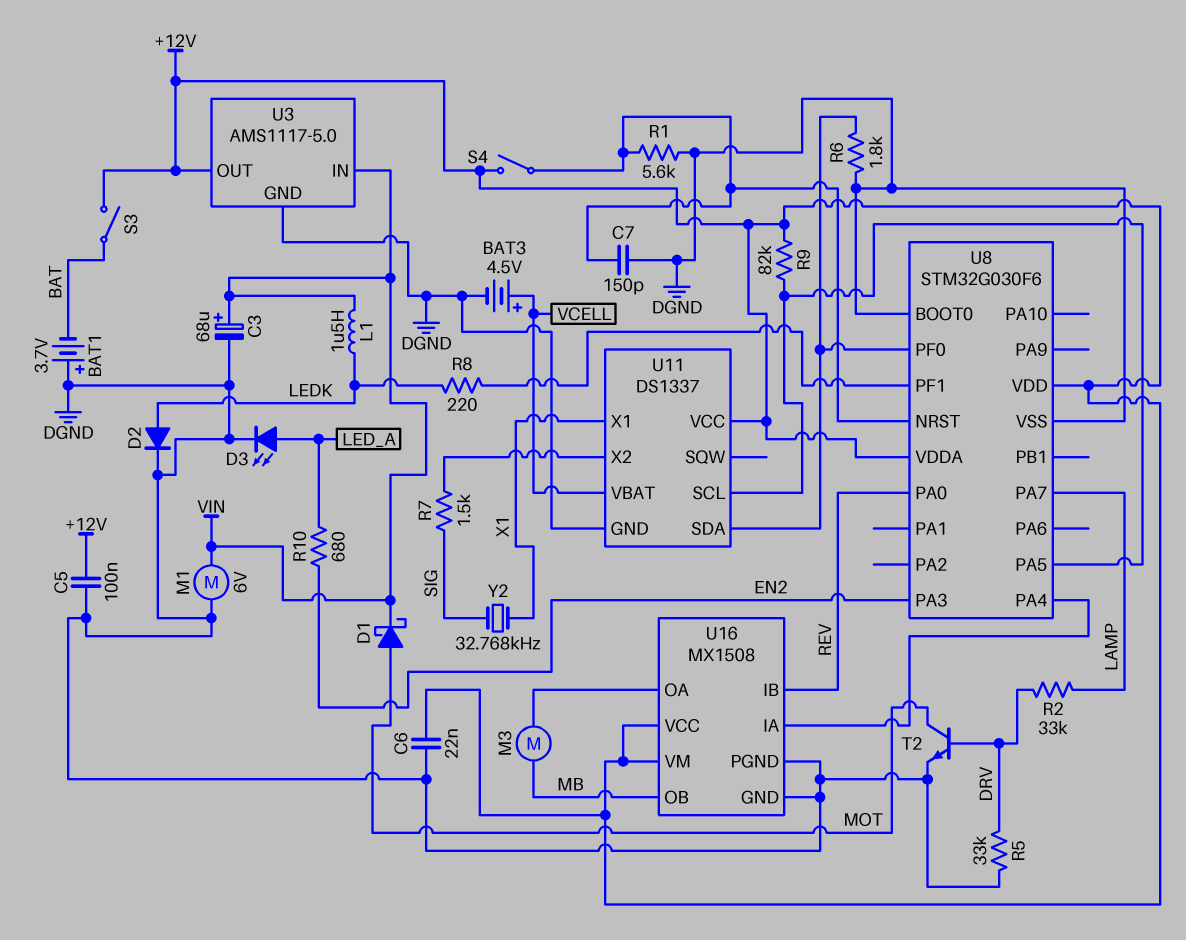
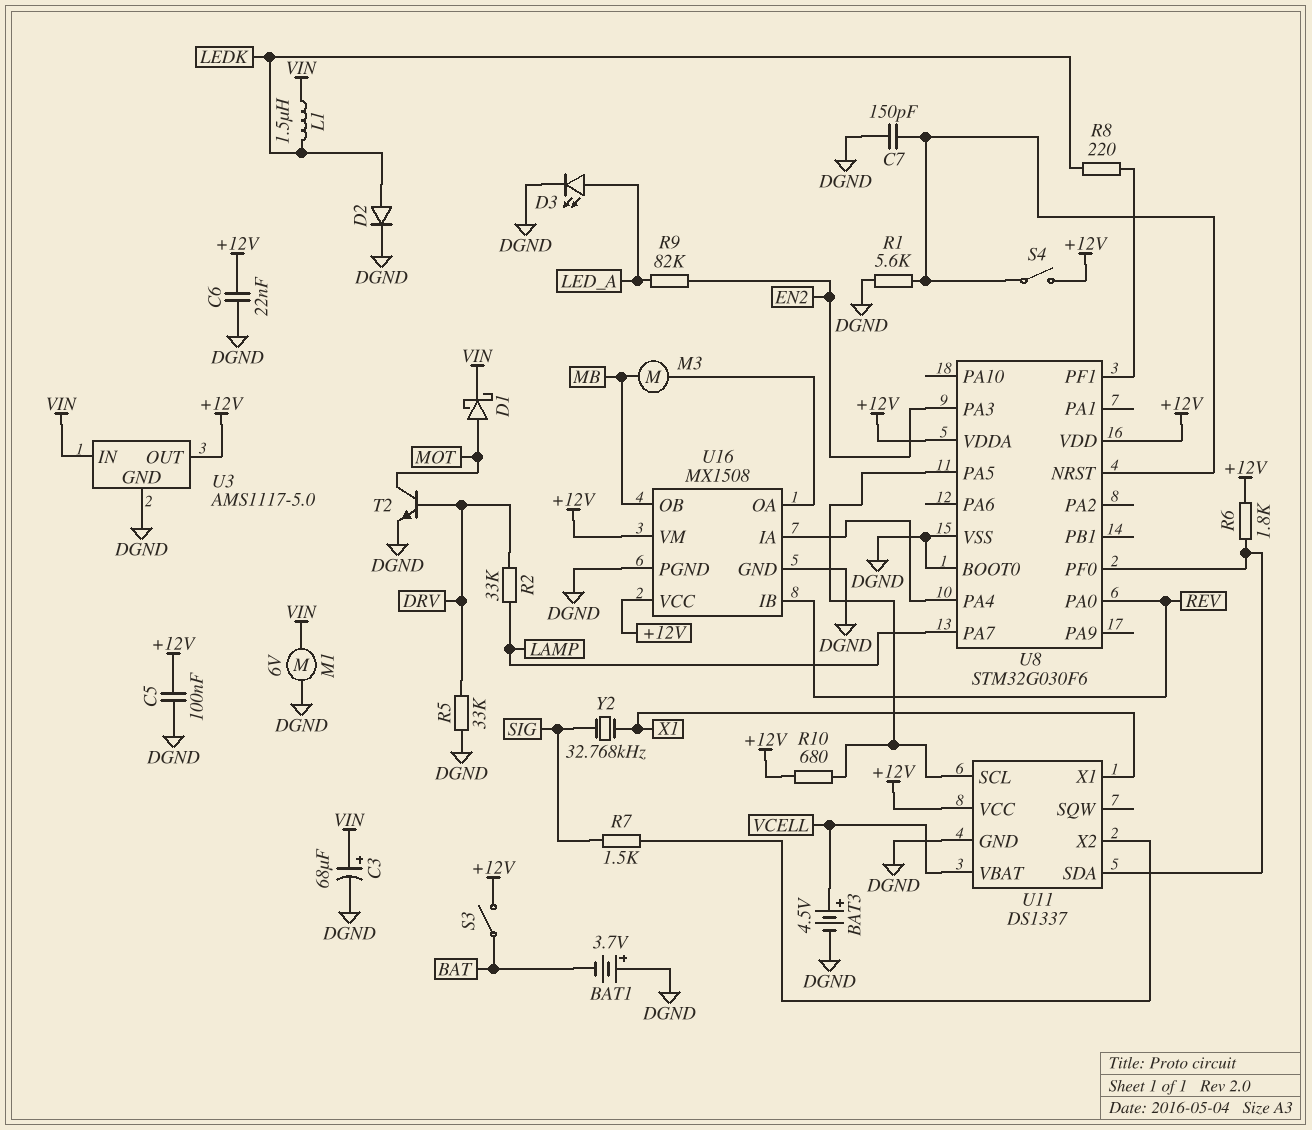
R6: 1.8k (DGND, U8/PF0) -> 1.8k (+12V, U8/PF0)
R9: 82k (+12V, U8/PA5) -> 82k (EN2, LED_A)
R10: 680 (EN2, LED_A) -> 680 (+12V, U8/PA5)

